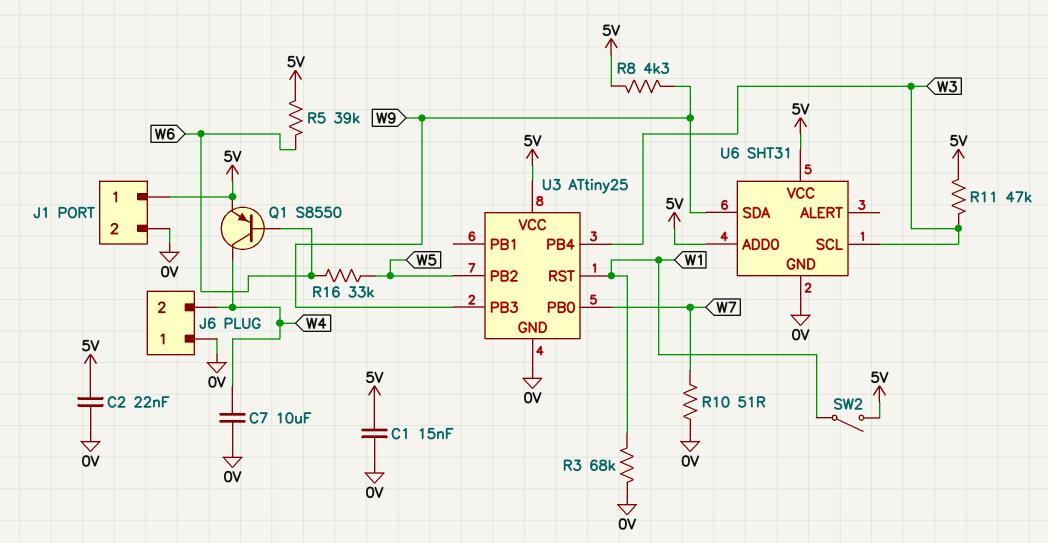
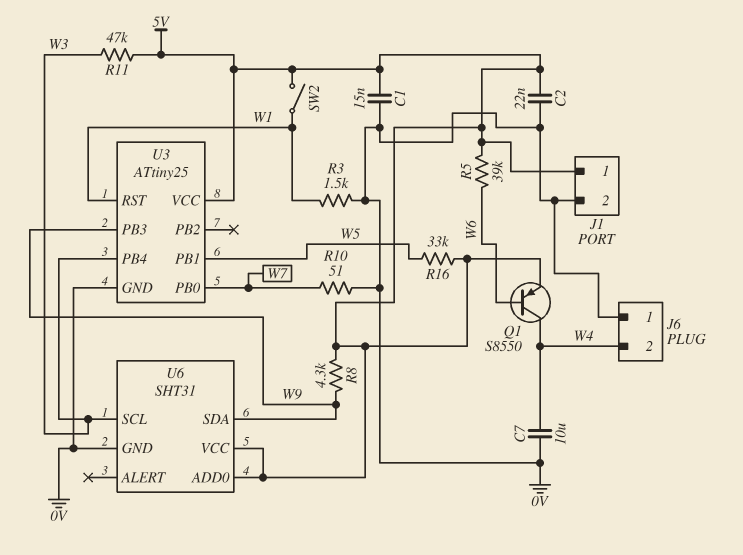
R3: 68k (0V, W1) -> 1.5k (0V, W1)
R16: 33k (W5, W6) -> 33k (5V, W5)
U3 pin PB1: none -> W5
U3 pin PB2: W5 -> none

